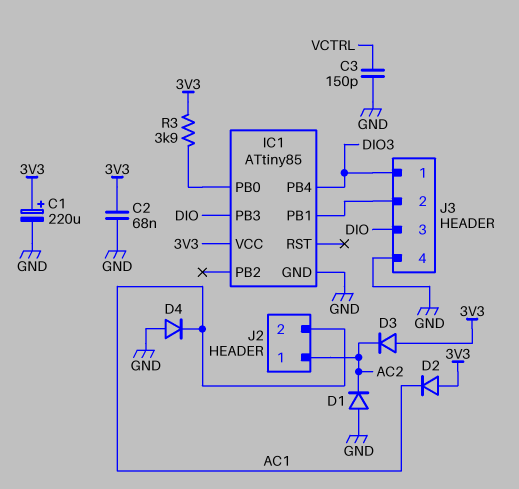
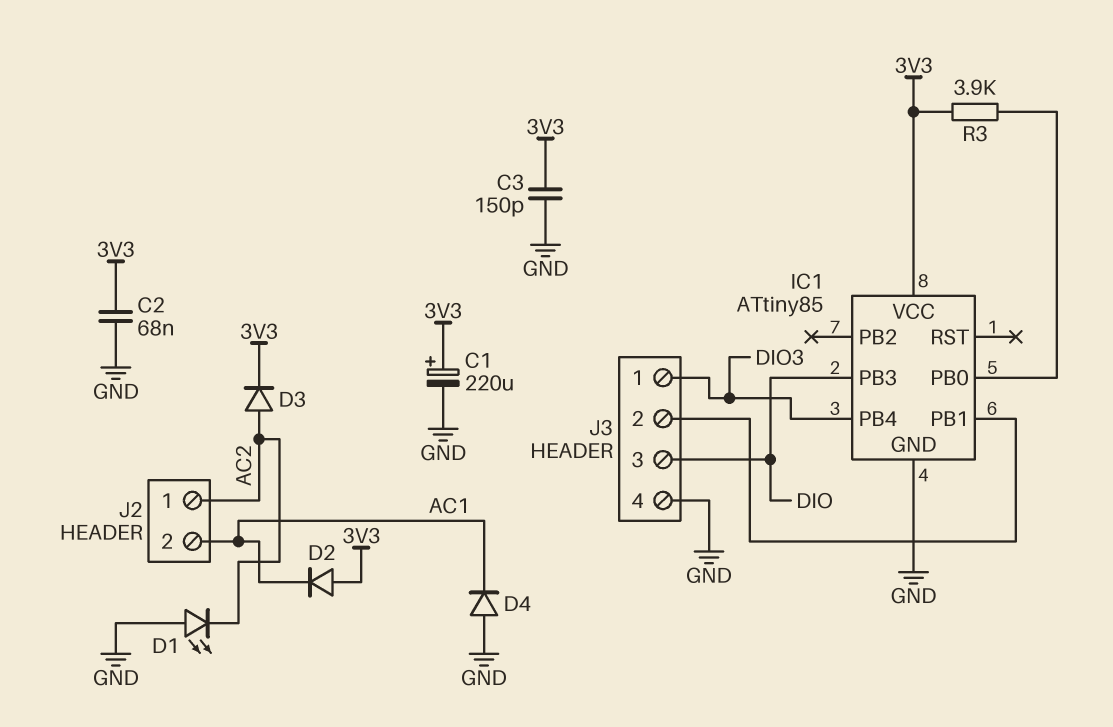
C3: 150pF (GND, VCTRL) -> 150pF (3V3, GND)
D1: diode (A GND, K AC2) -> LED (A GND, K AC2)
D3: diode (A 3V3, K AC2) -> diode (A AC2, K 3V3)

